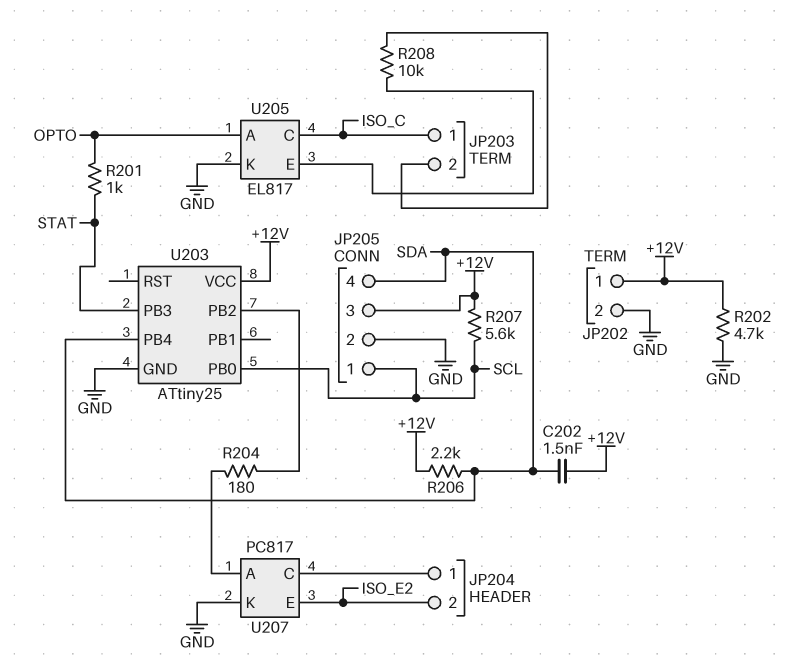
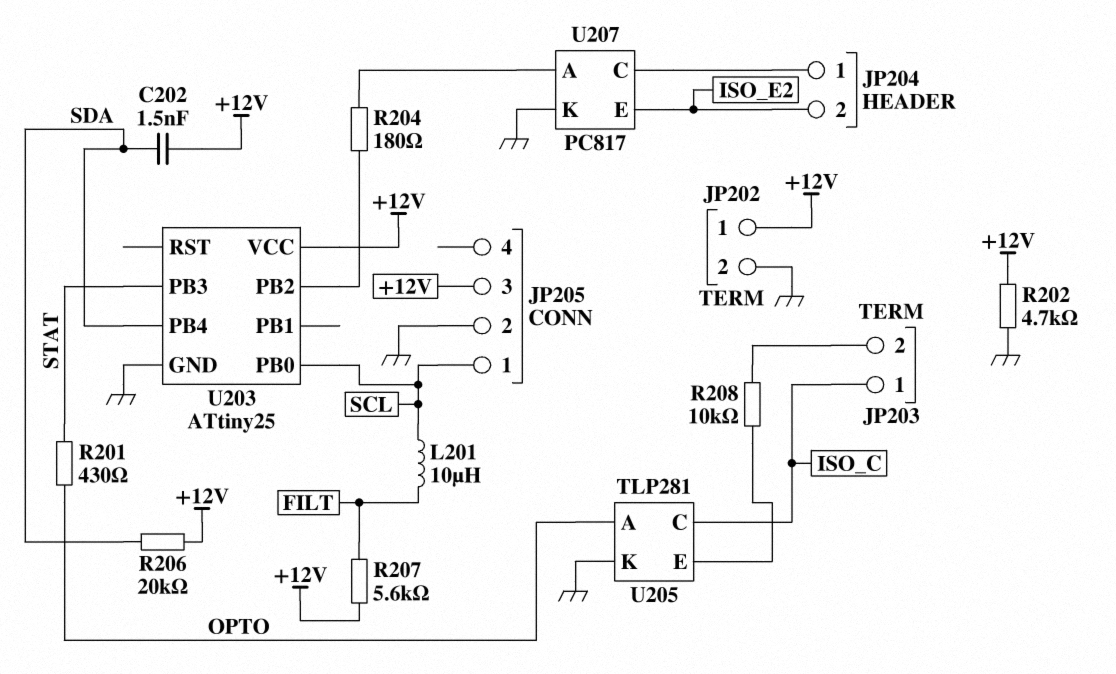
JP205 pin 4: SDA -> none
L201: none -> 10uH (FILT, SCL)
R201: 1k (OPTO, STAT) -> 430 (OPTO, STAT)
R206: 2.2k (+12V, SDA) -> 20k (+12V, SDA)
R207: 5.6k (+12V, SCL) -> 5.6k (+12V, FILT)
U205: EL817 -> TLP281

